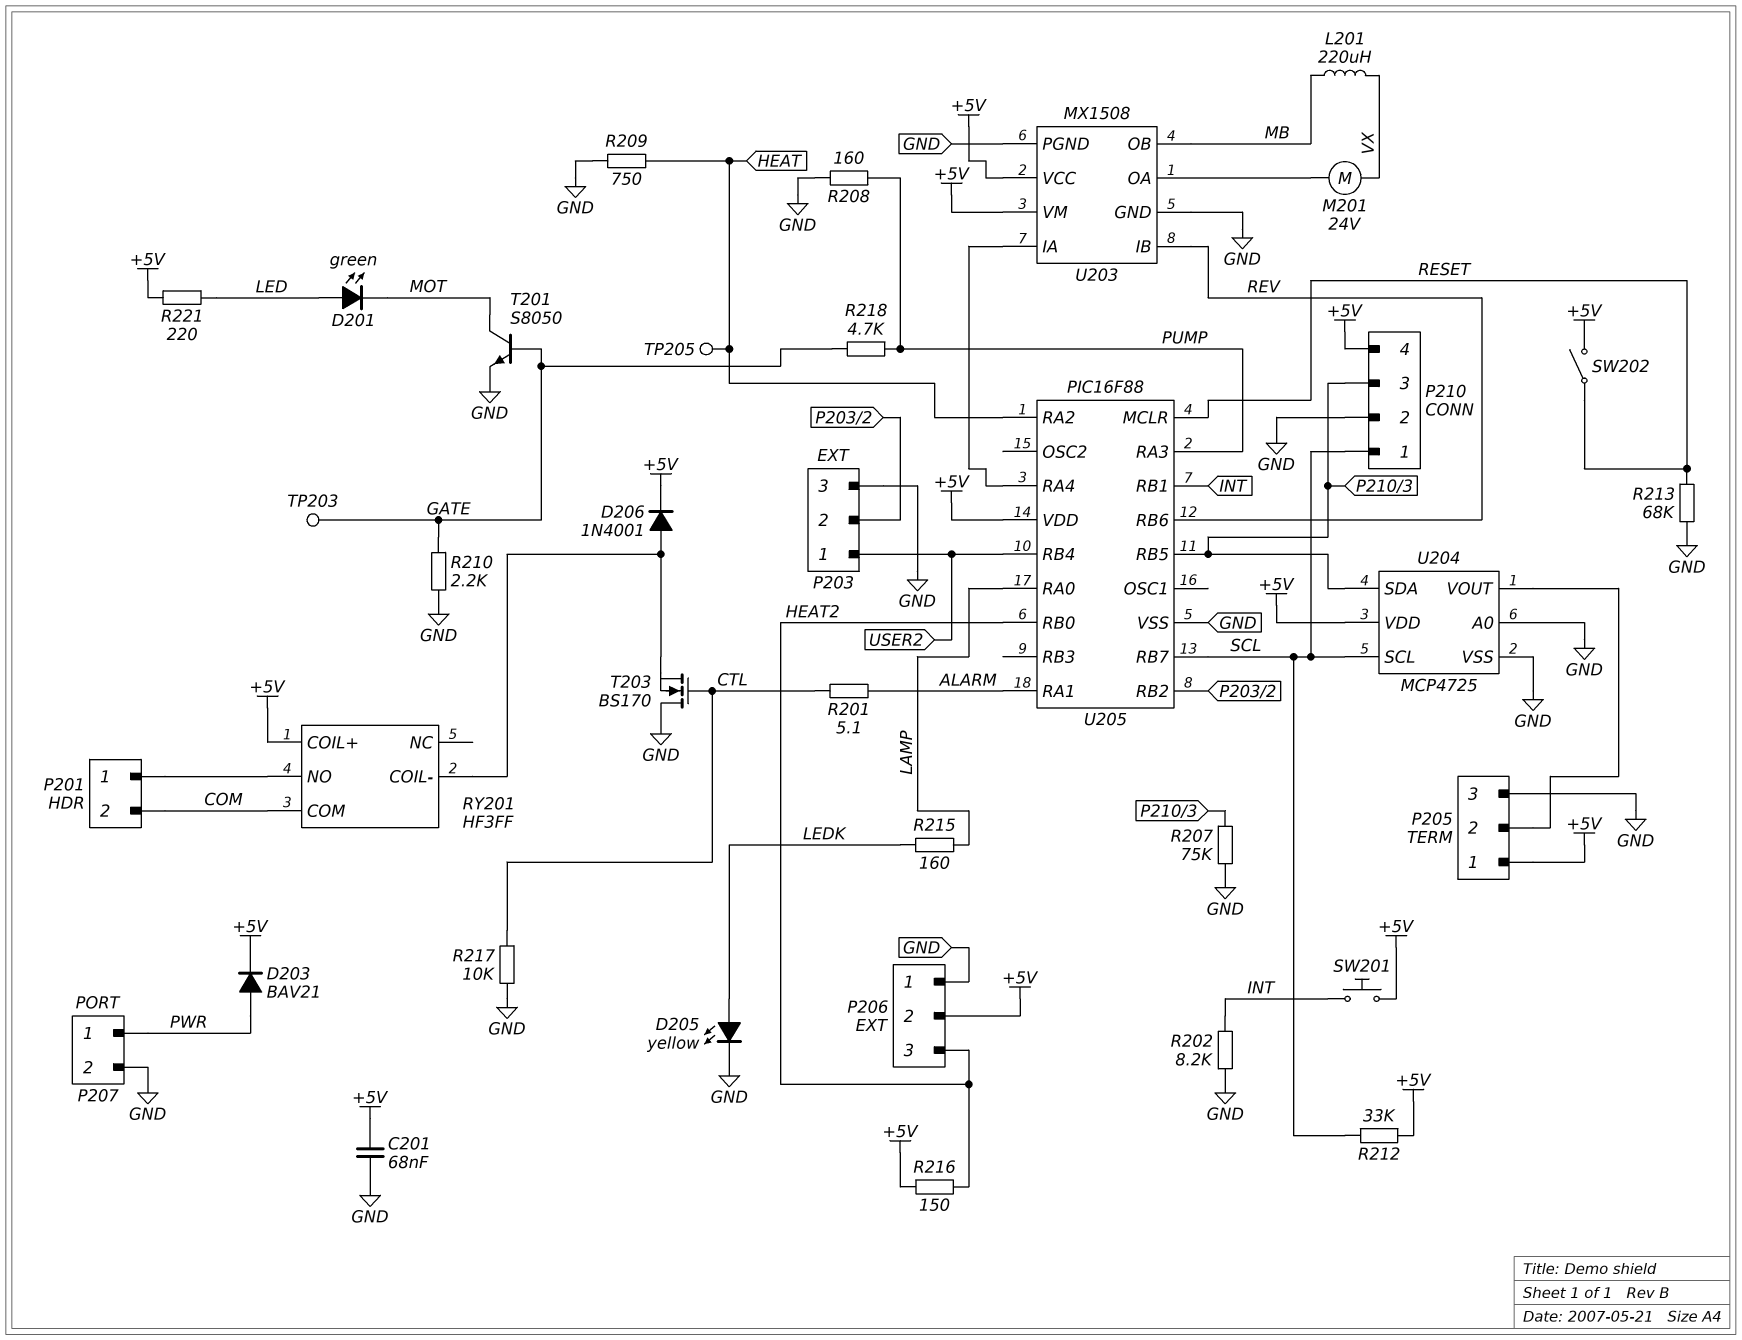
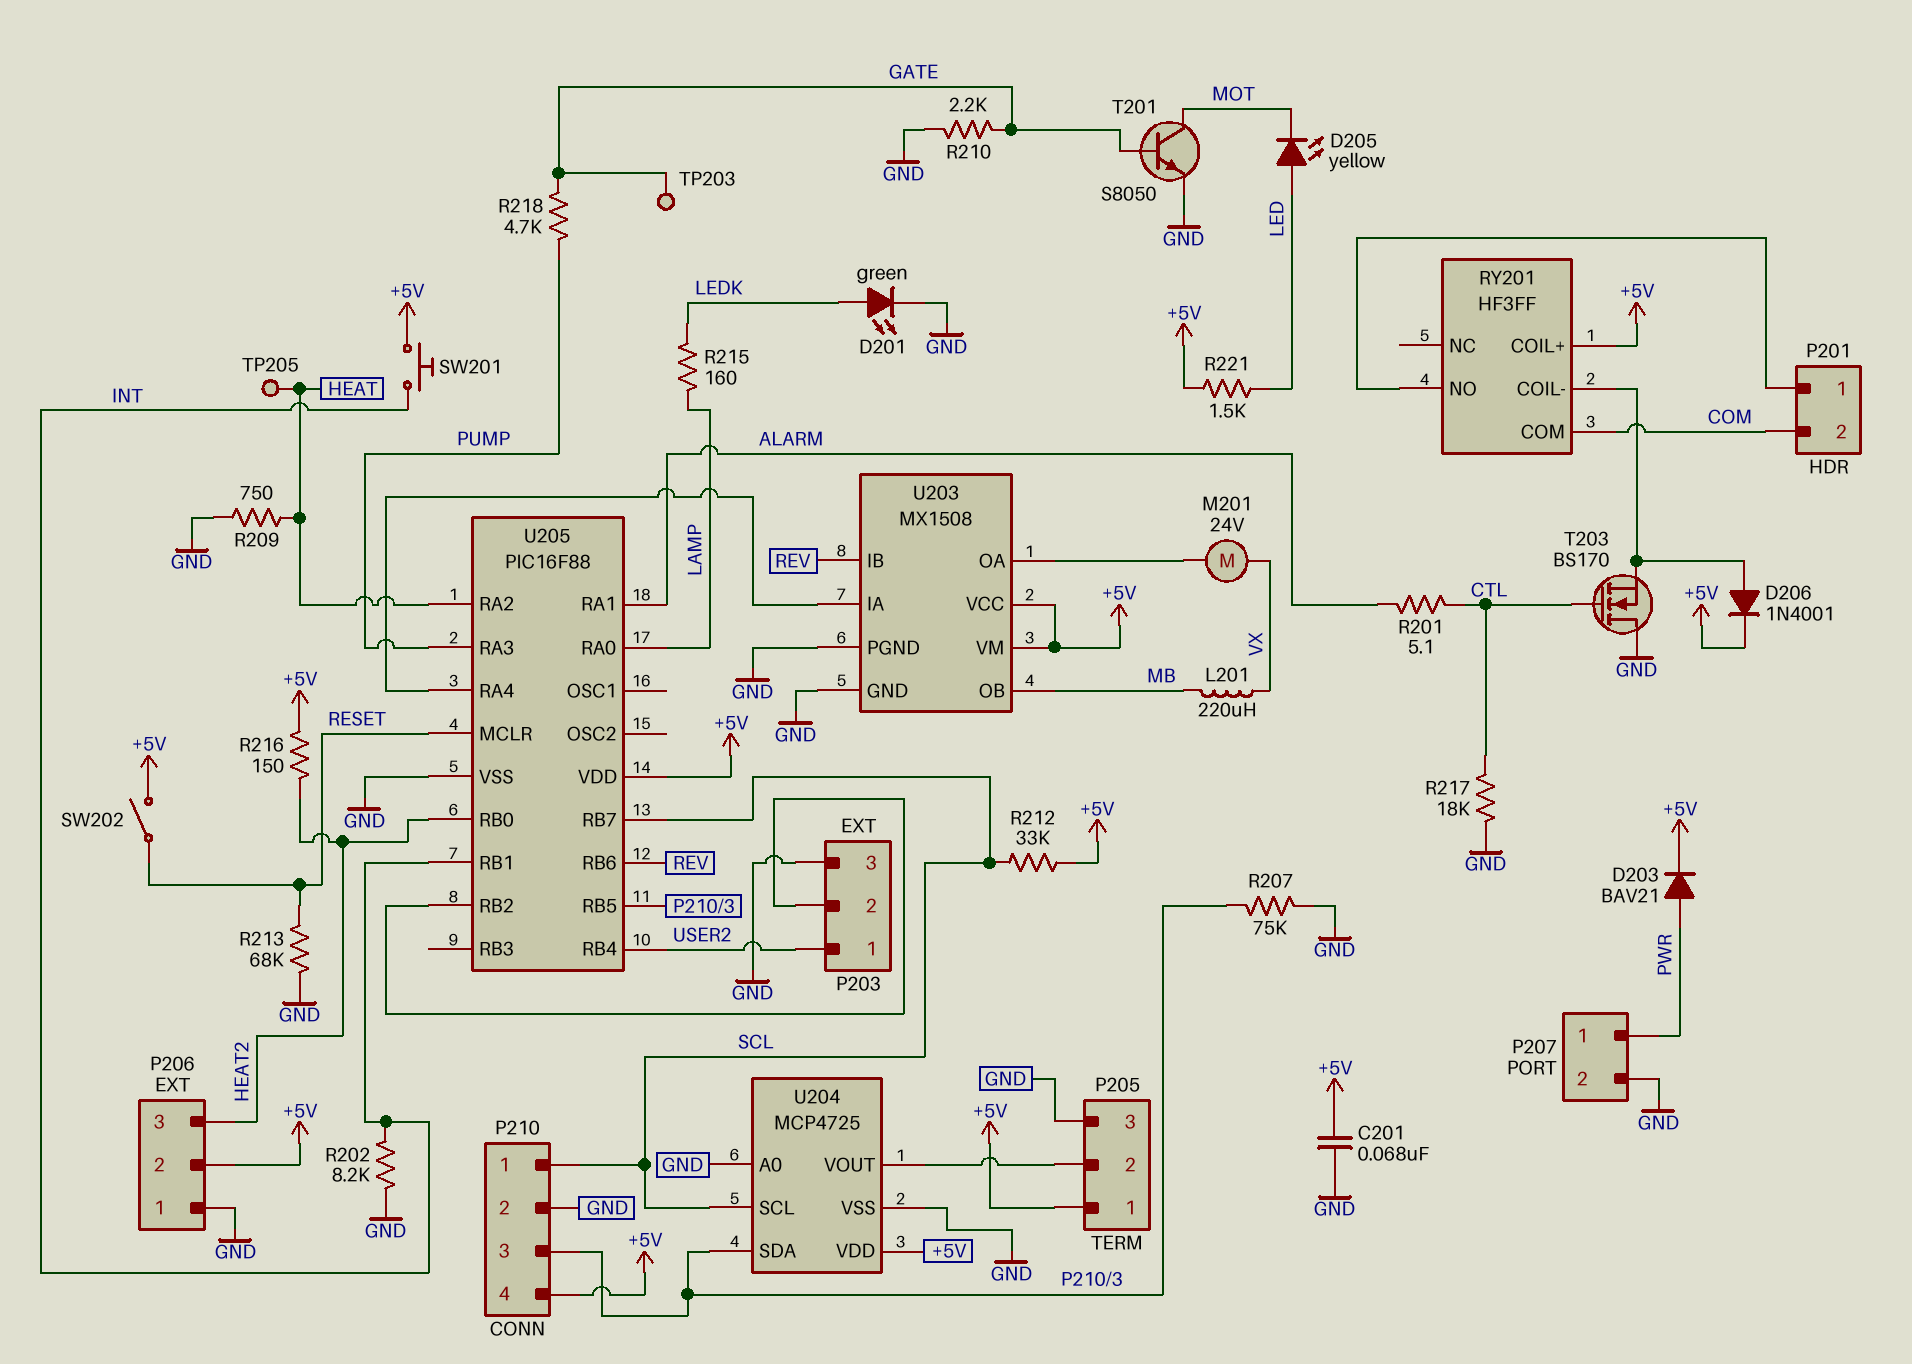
D201: LED green (A LED, K MOT) -> LED green (A LEDK, K GND)
D205: LED yellow (A LEDK, K GND) -> LED yellow (A LED, K MOT)
R208: 160 (GND, PUMP) -> none
R217: 10k (CTL, GND) -> 18k (CTL, GND)
R221: 220 (+5V, LED) -> 1.5k (+5V, LED)

